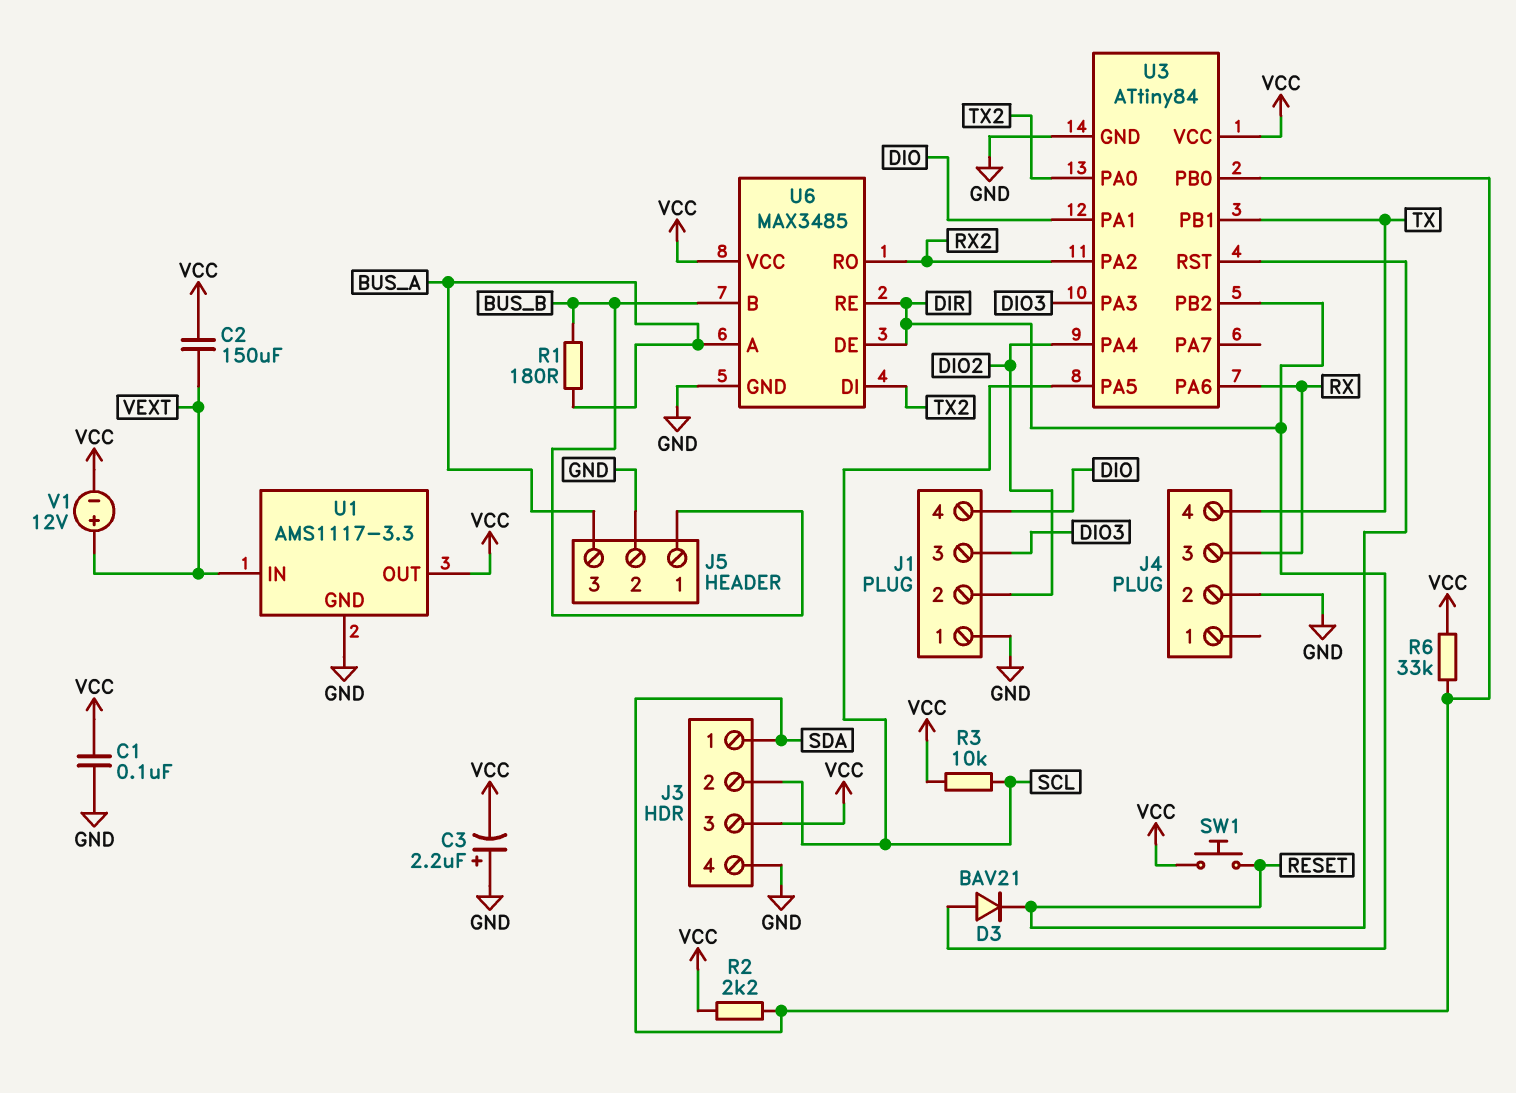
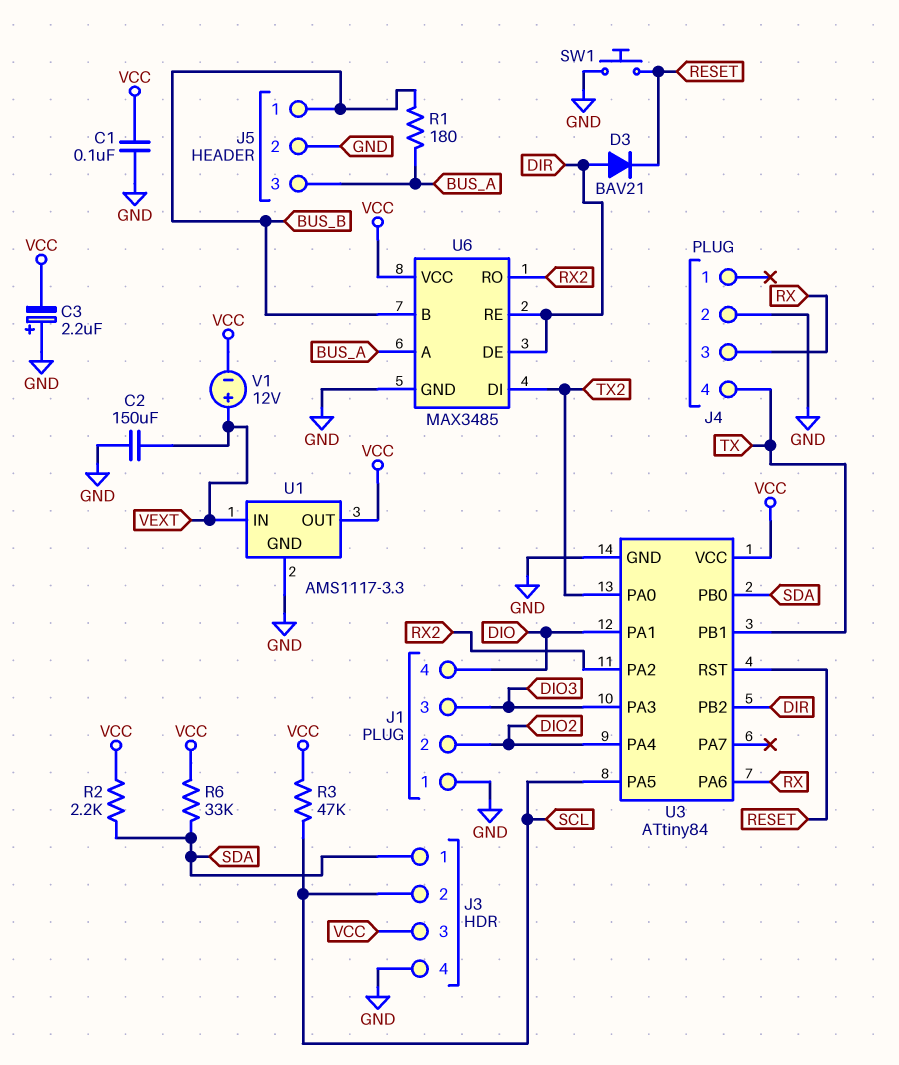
C2: 150uF (VCC, VEXT) -> 150uF (GND, VEXT)
R3: 10k (SCL, VCC) -> 47k (SCL, VCC)
SW1: button (RESET, VCC) -> button (GND, RESET)

